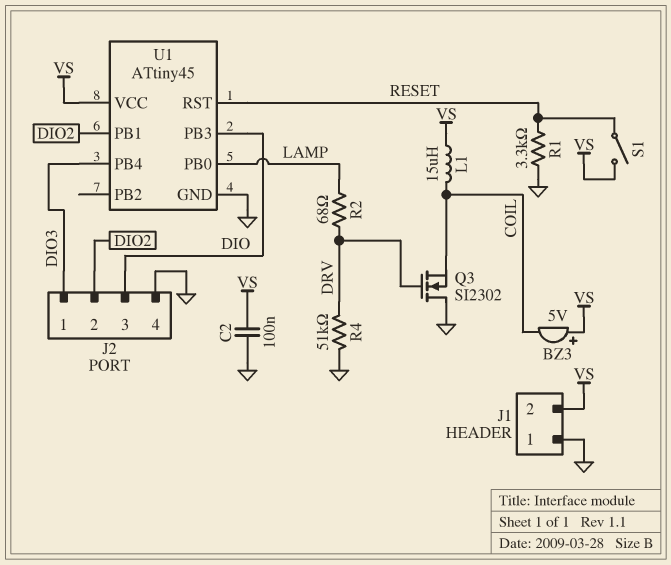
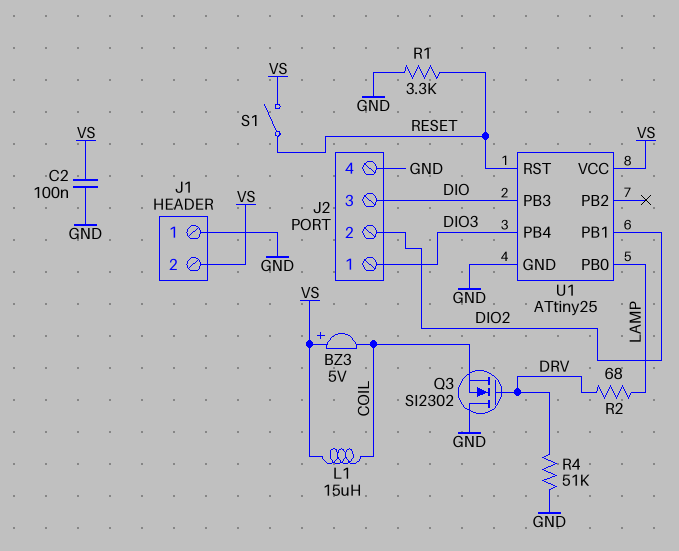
U1: ATtiny45 -> ATtiny25

